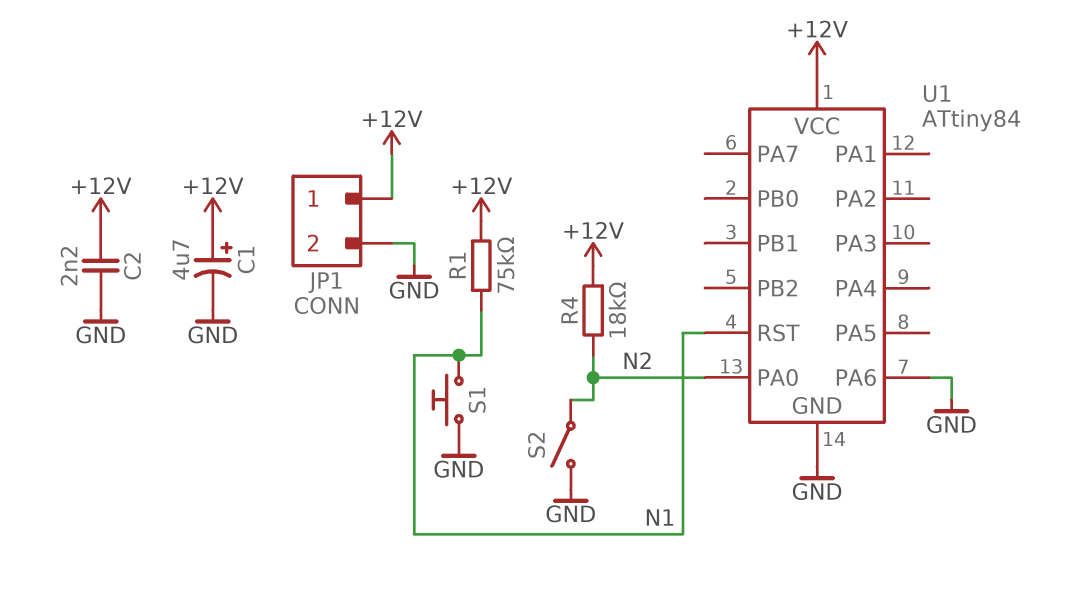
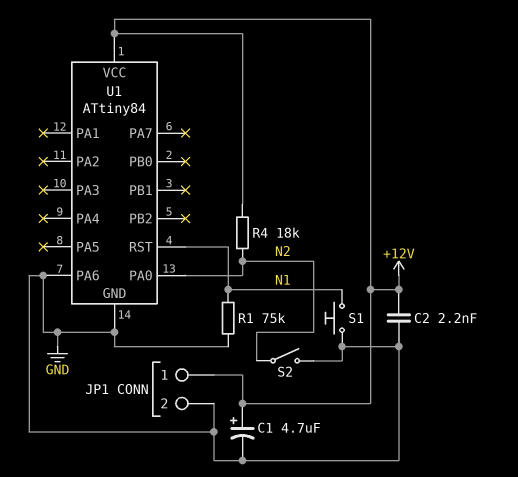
R1: 75k (+12V, N1) -> 75k (GND, N1)

